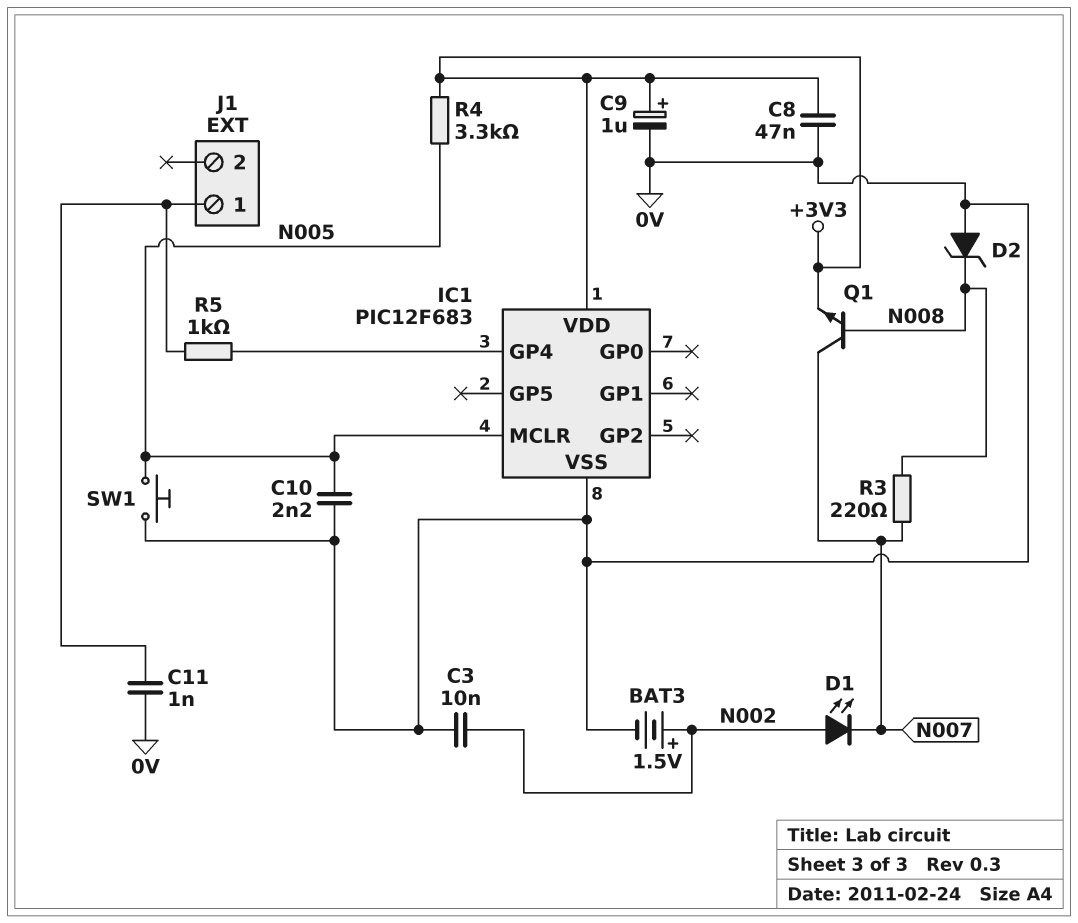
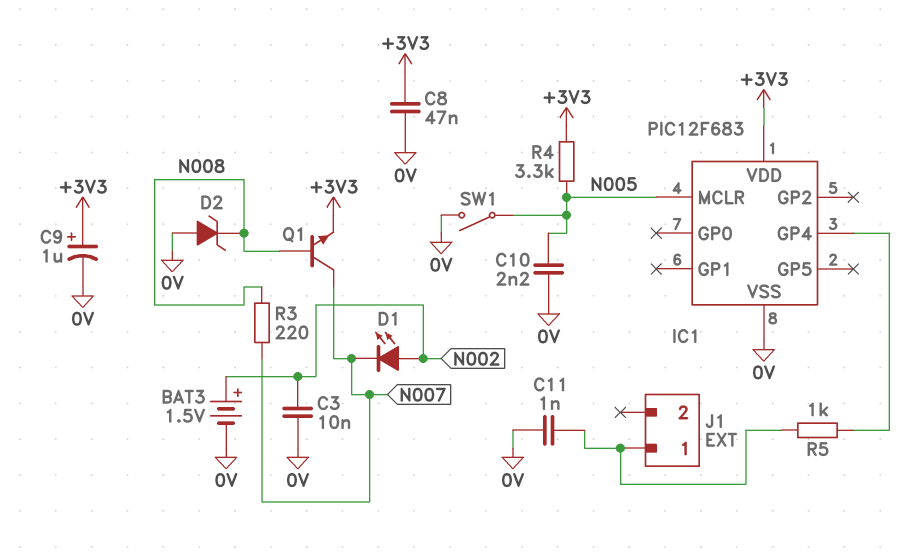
SW1: button (0V, N005) -> switch (0V, N005)

